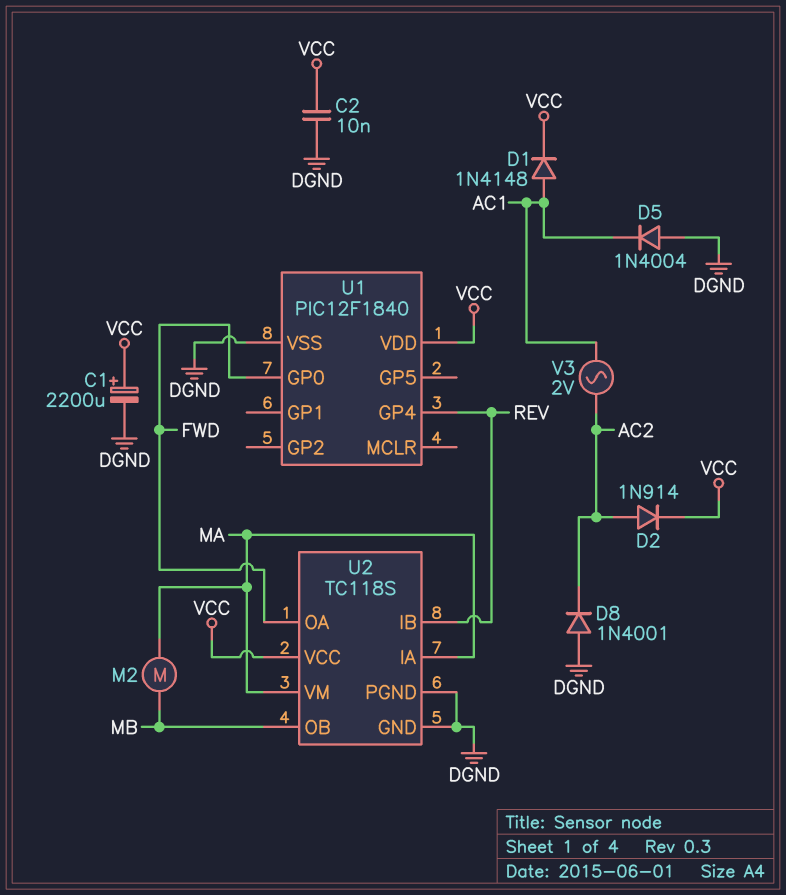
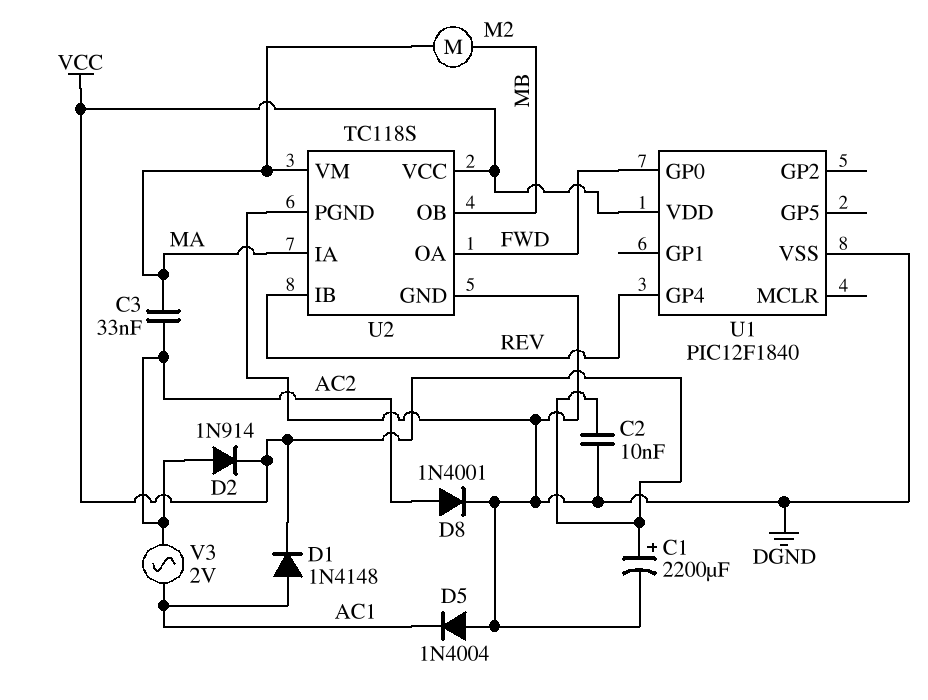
C3: none -> 33nF (AC2, MA)
D8: diode 1N4001 (A DGND, K AC2) -> diode 1N4001 (A AC2, K DGND)

